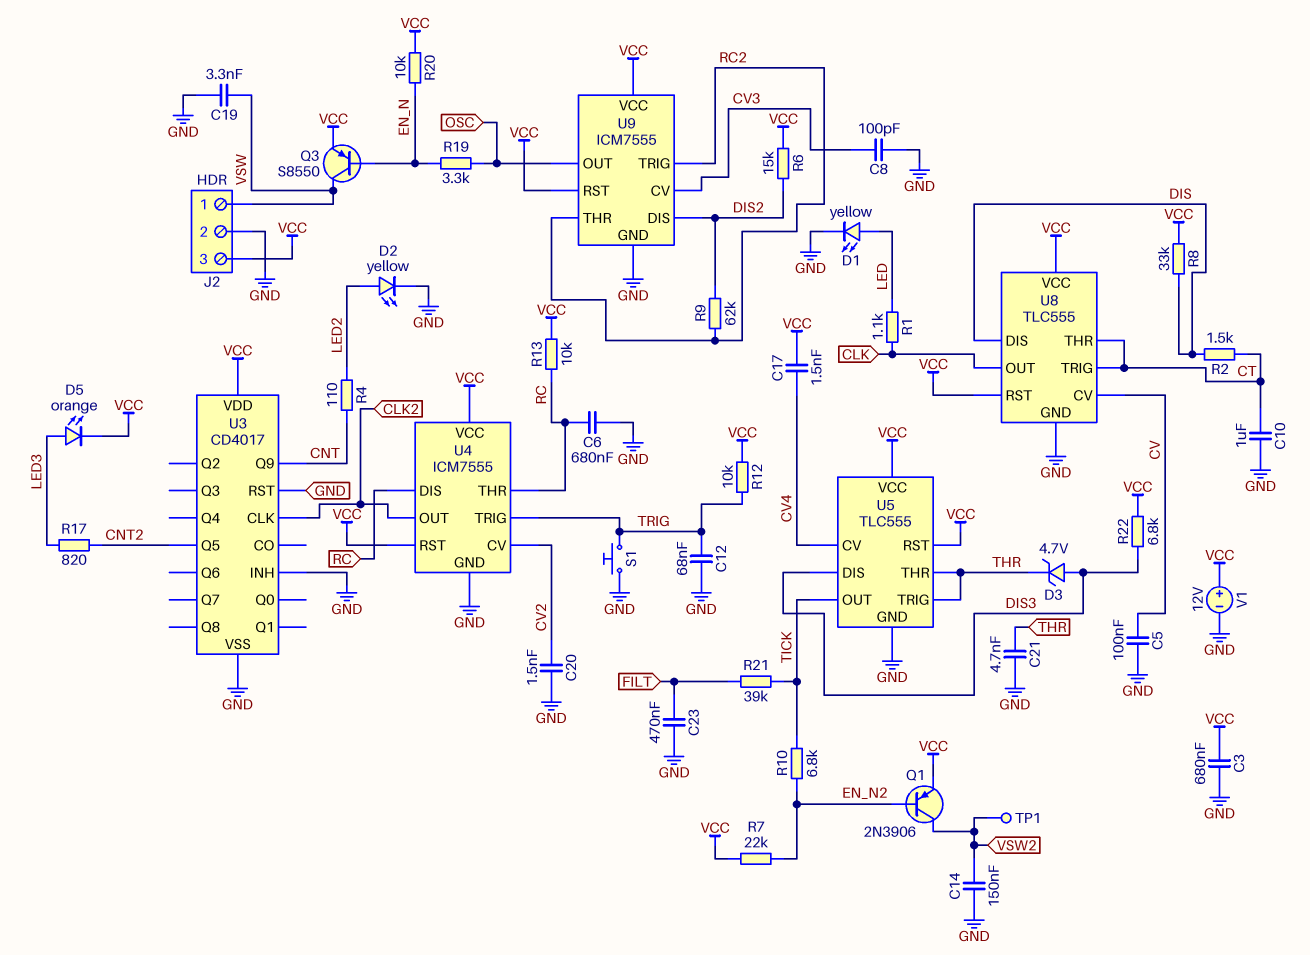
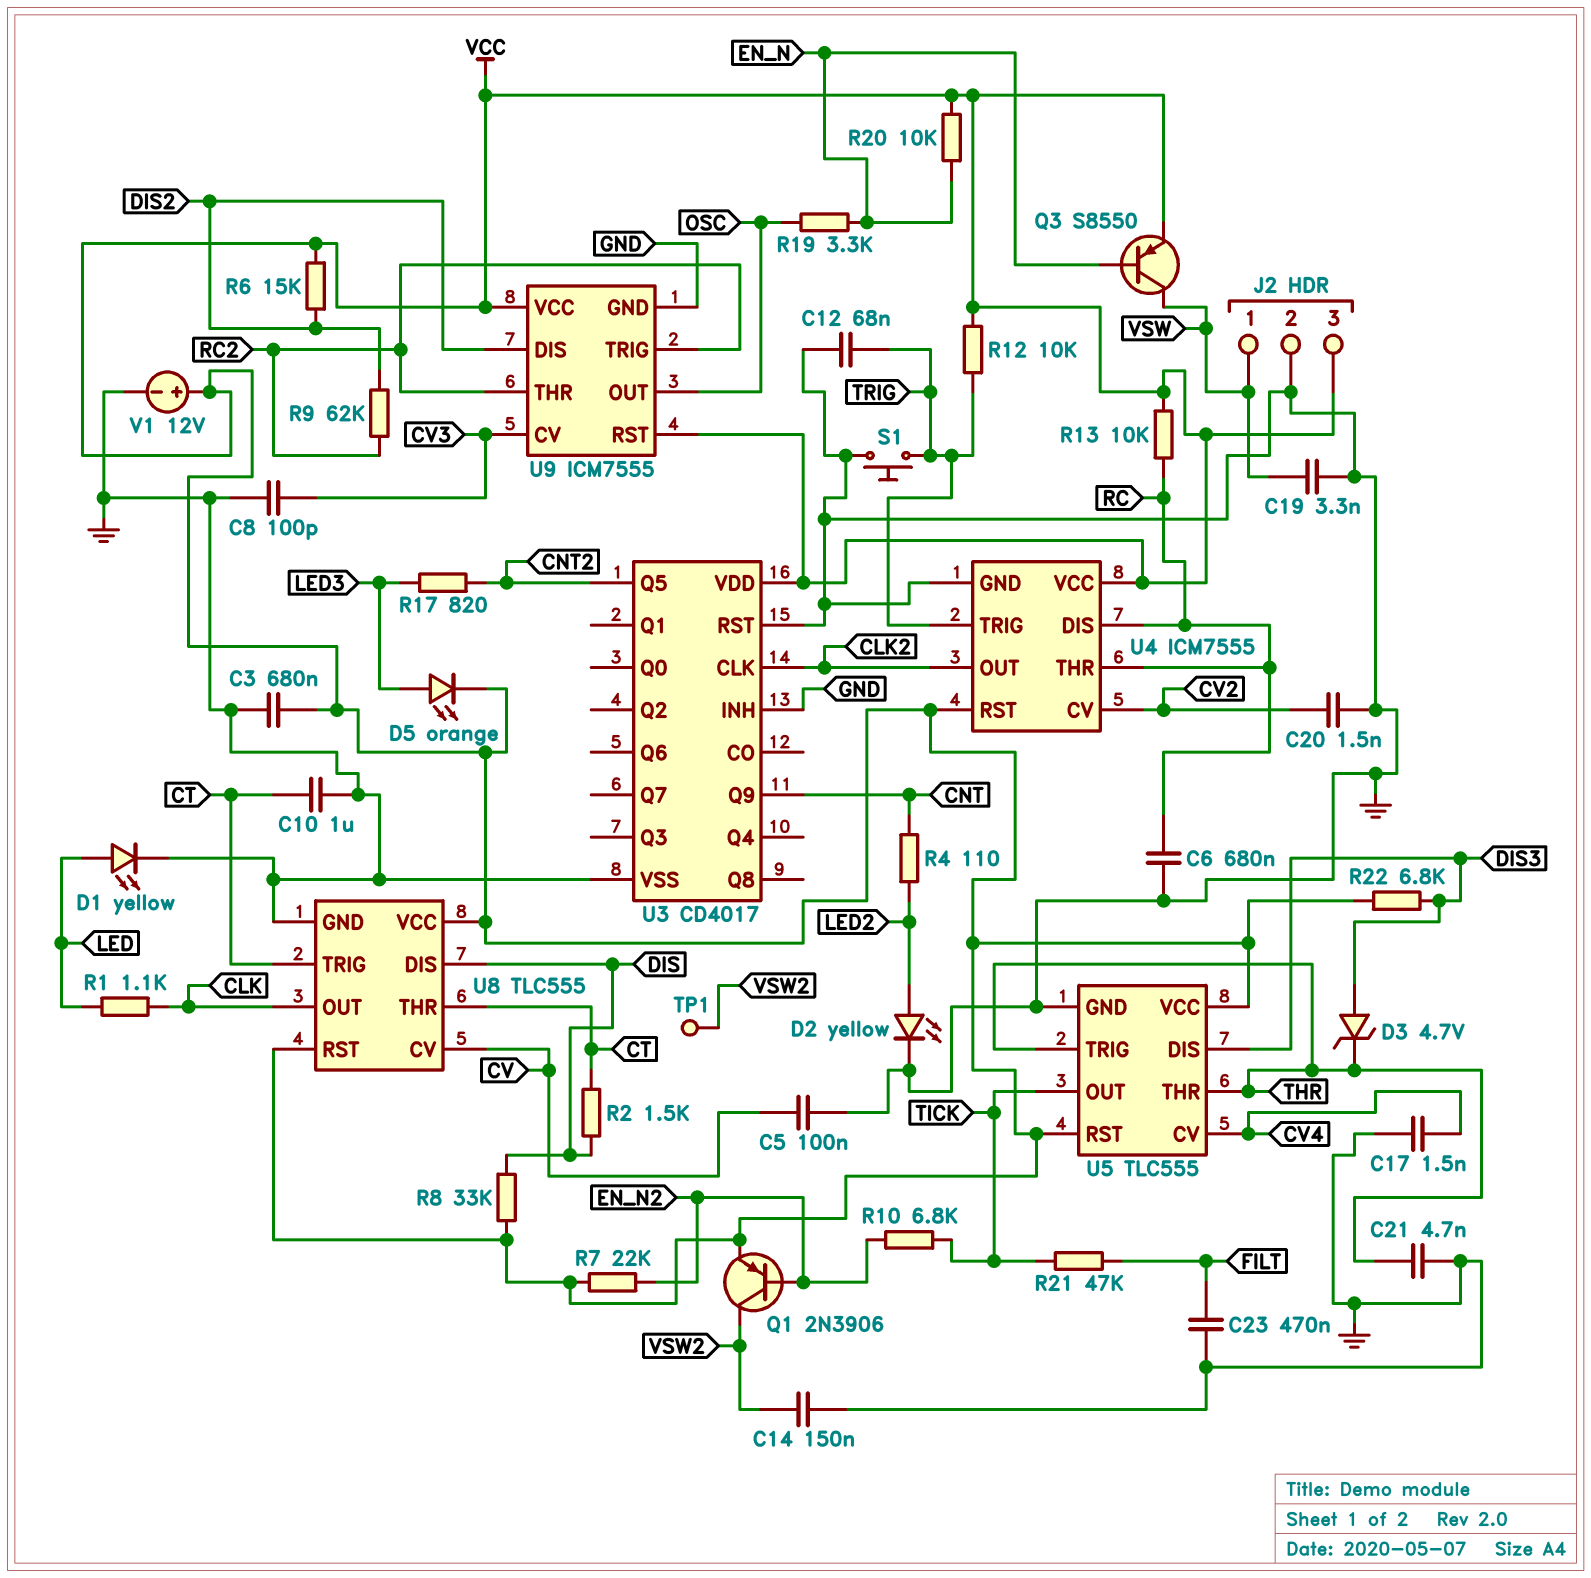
C17: 1.5nF (CV4, VCC) -> 1.5nF (CV4, GND)
R21: 39k (FILT, TICK) -> 47k (FILT, TICK)

